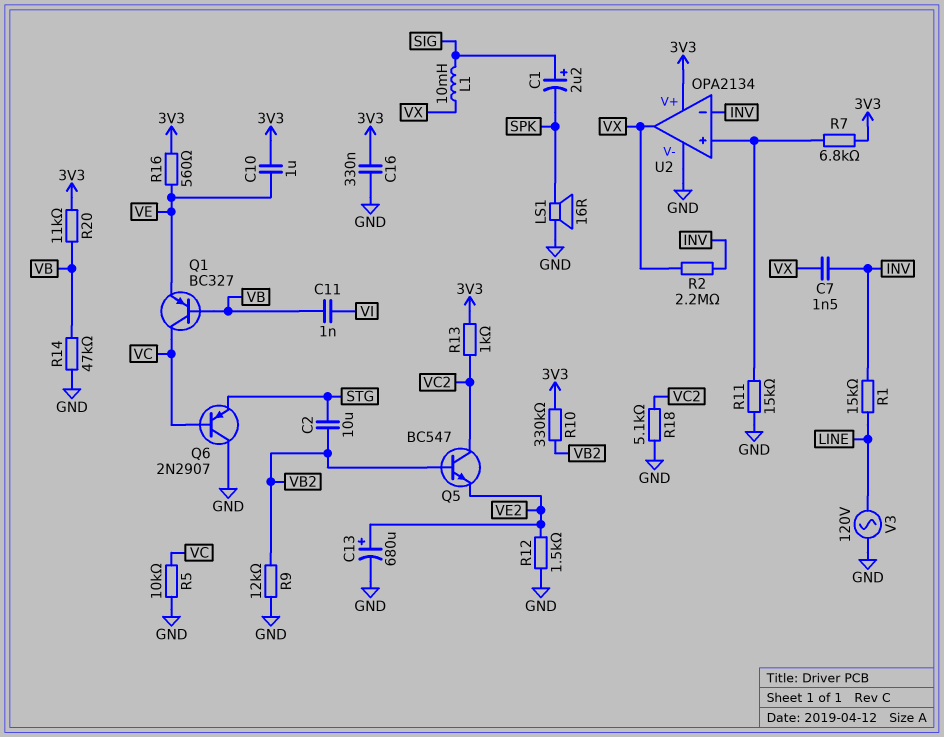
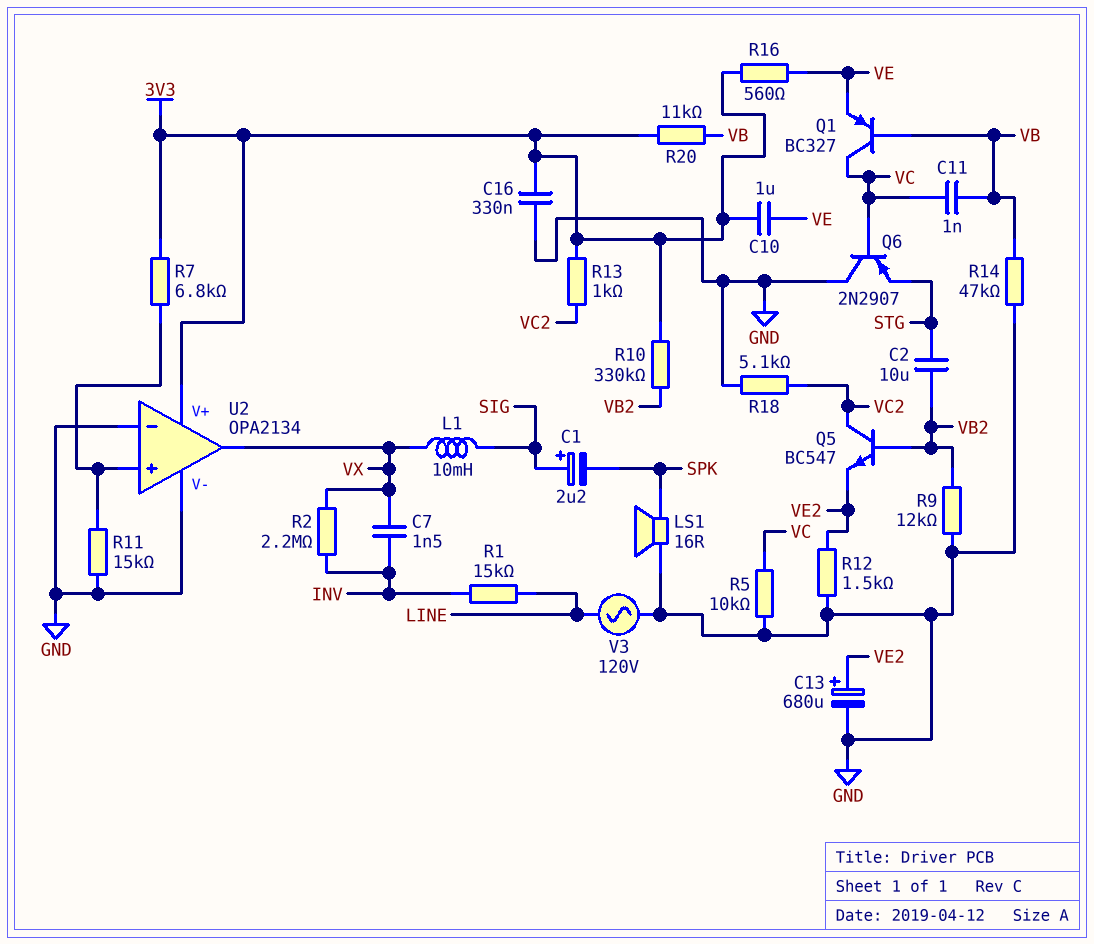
C11: 1nF (VB, VI) -> 1nF (VB, VC)
U2 pin in-: INV -> GND

